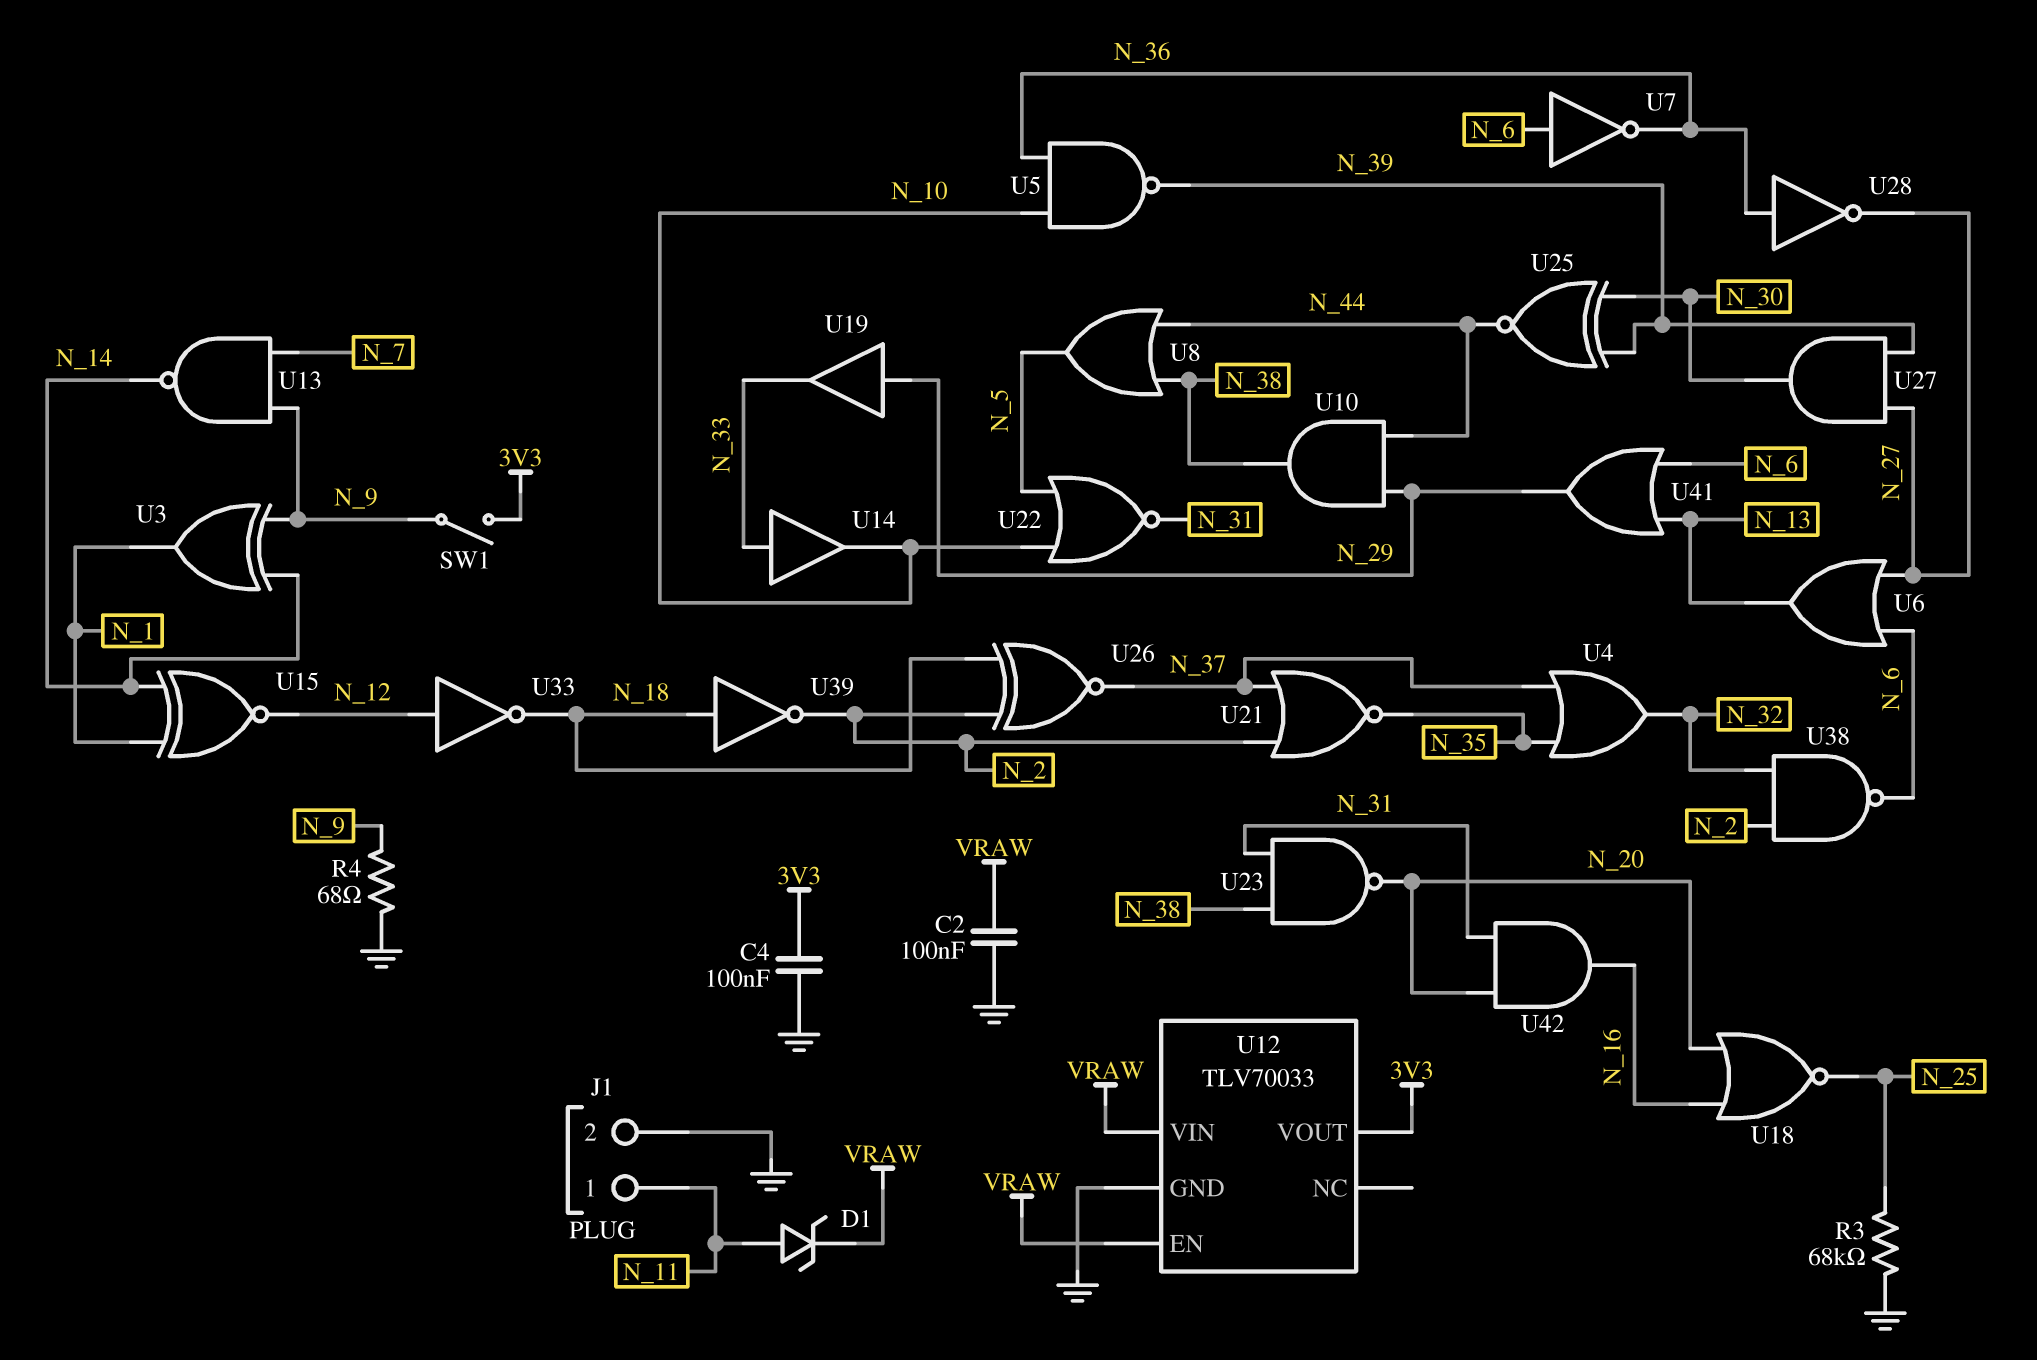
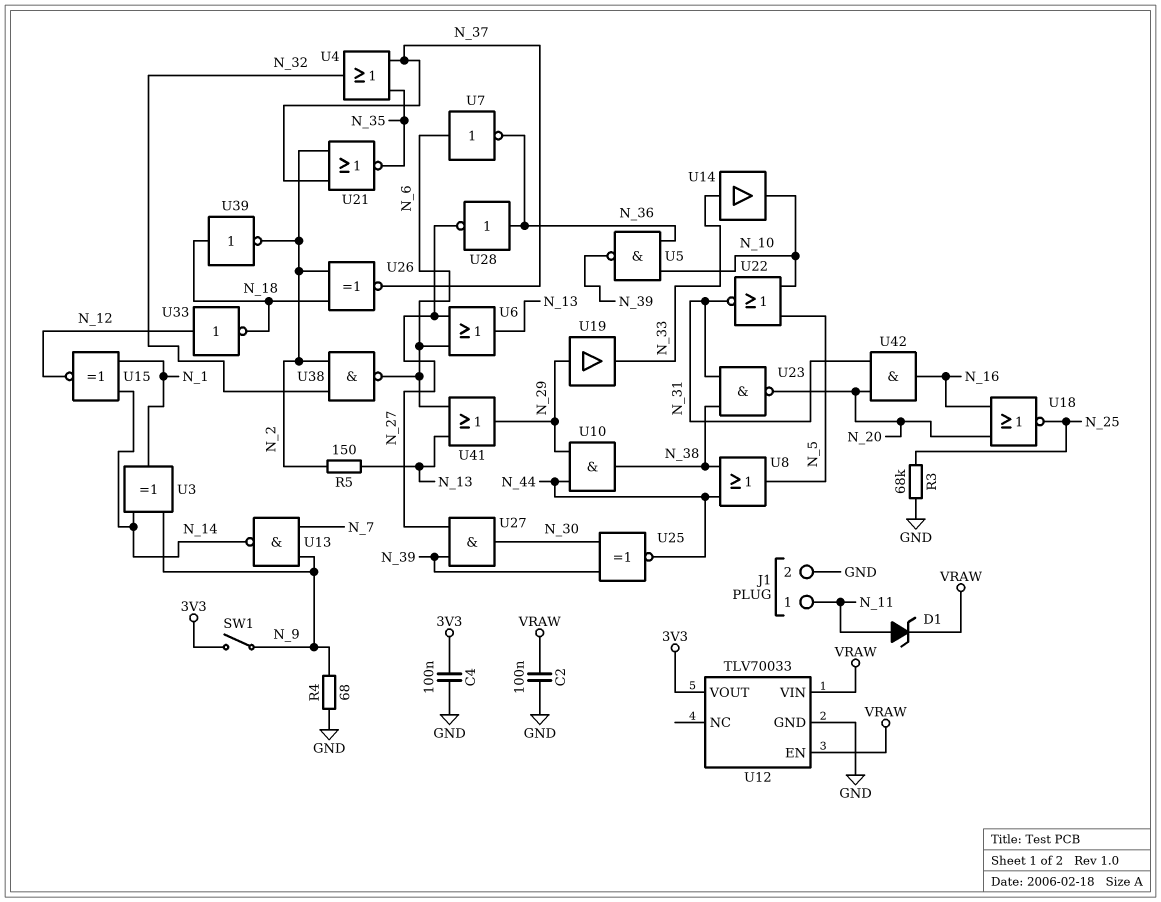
R5: none -> 150 (N_2, N_13)

